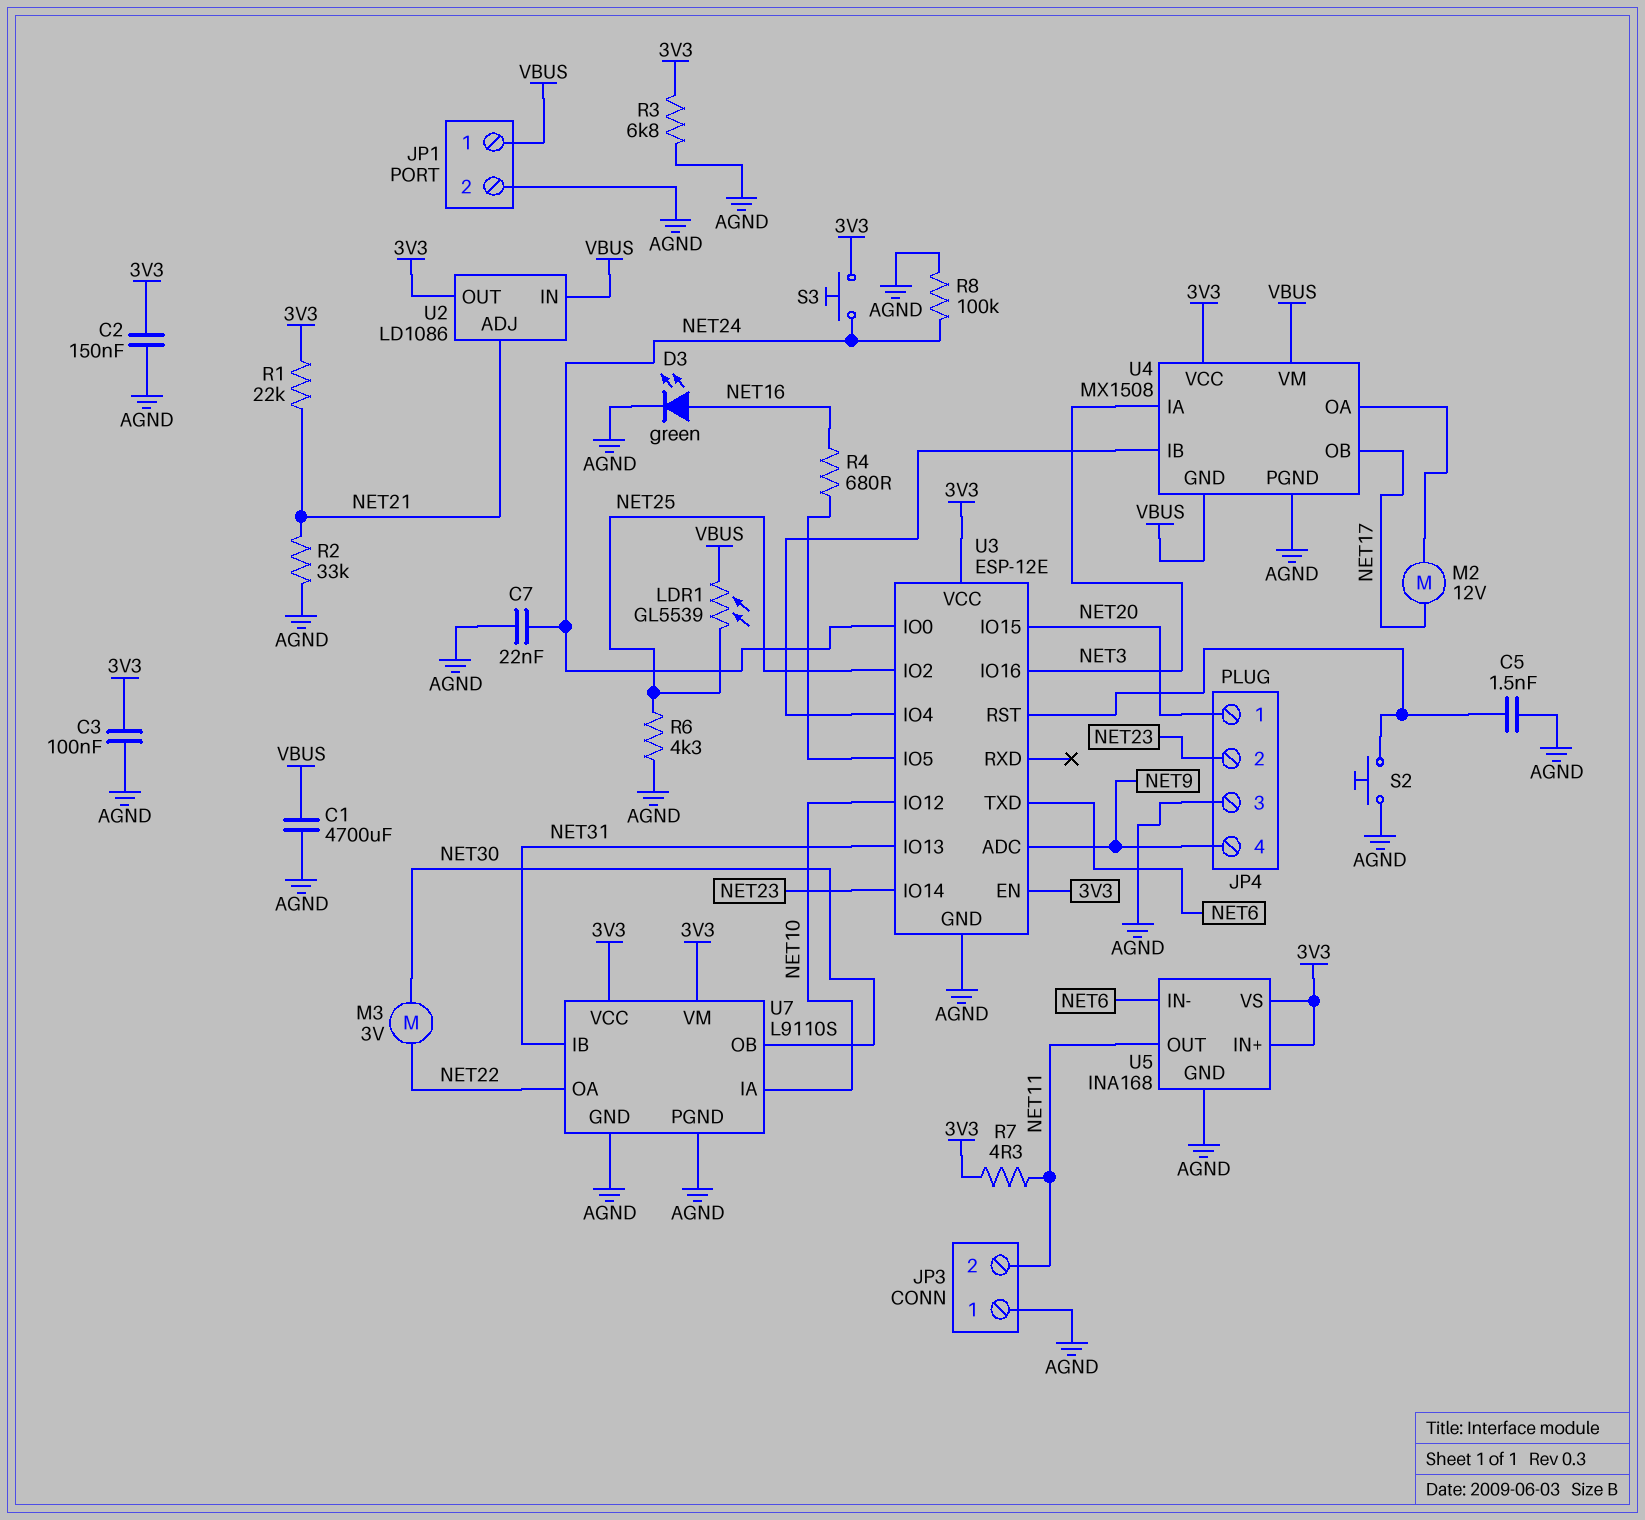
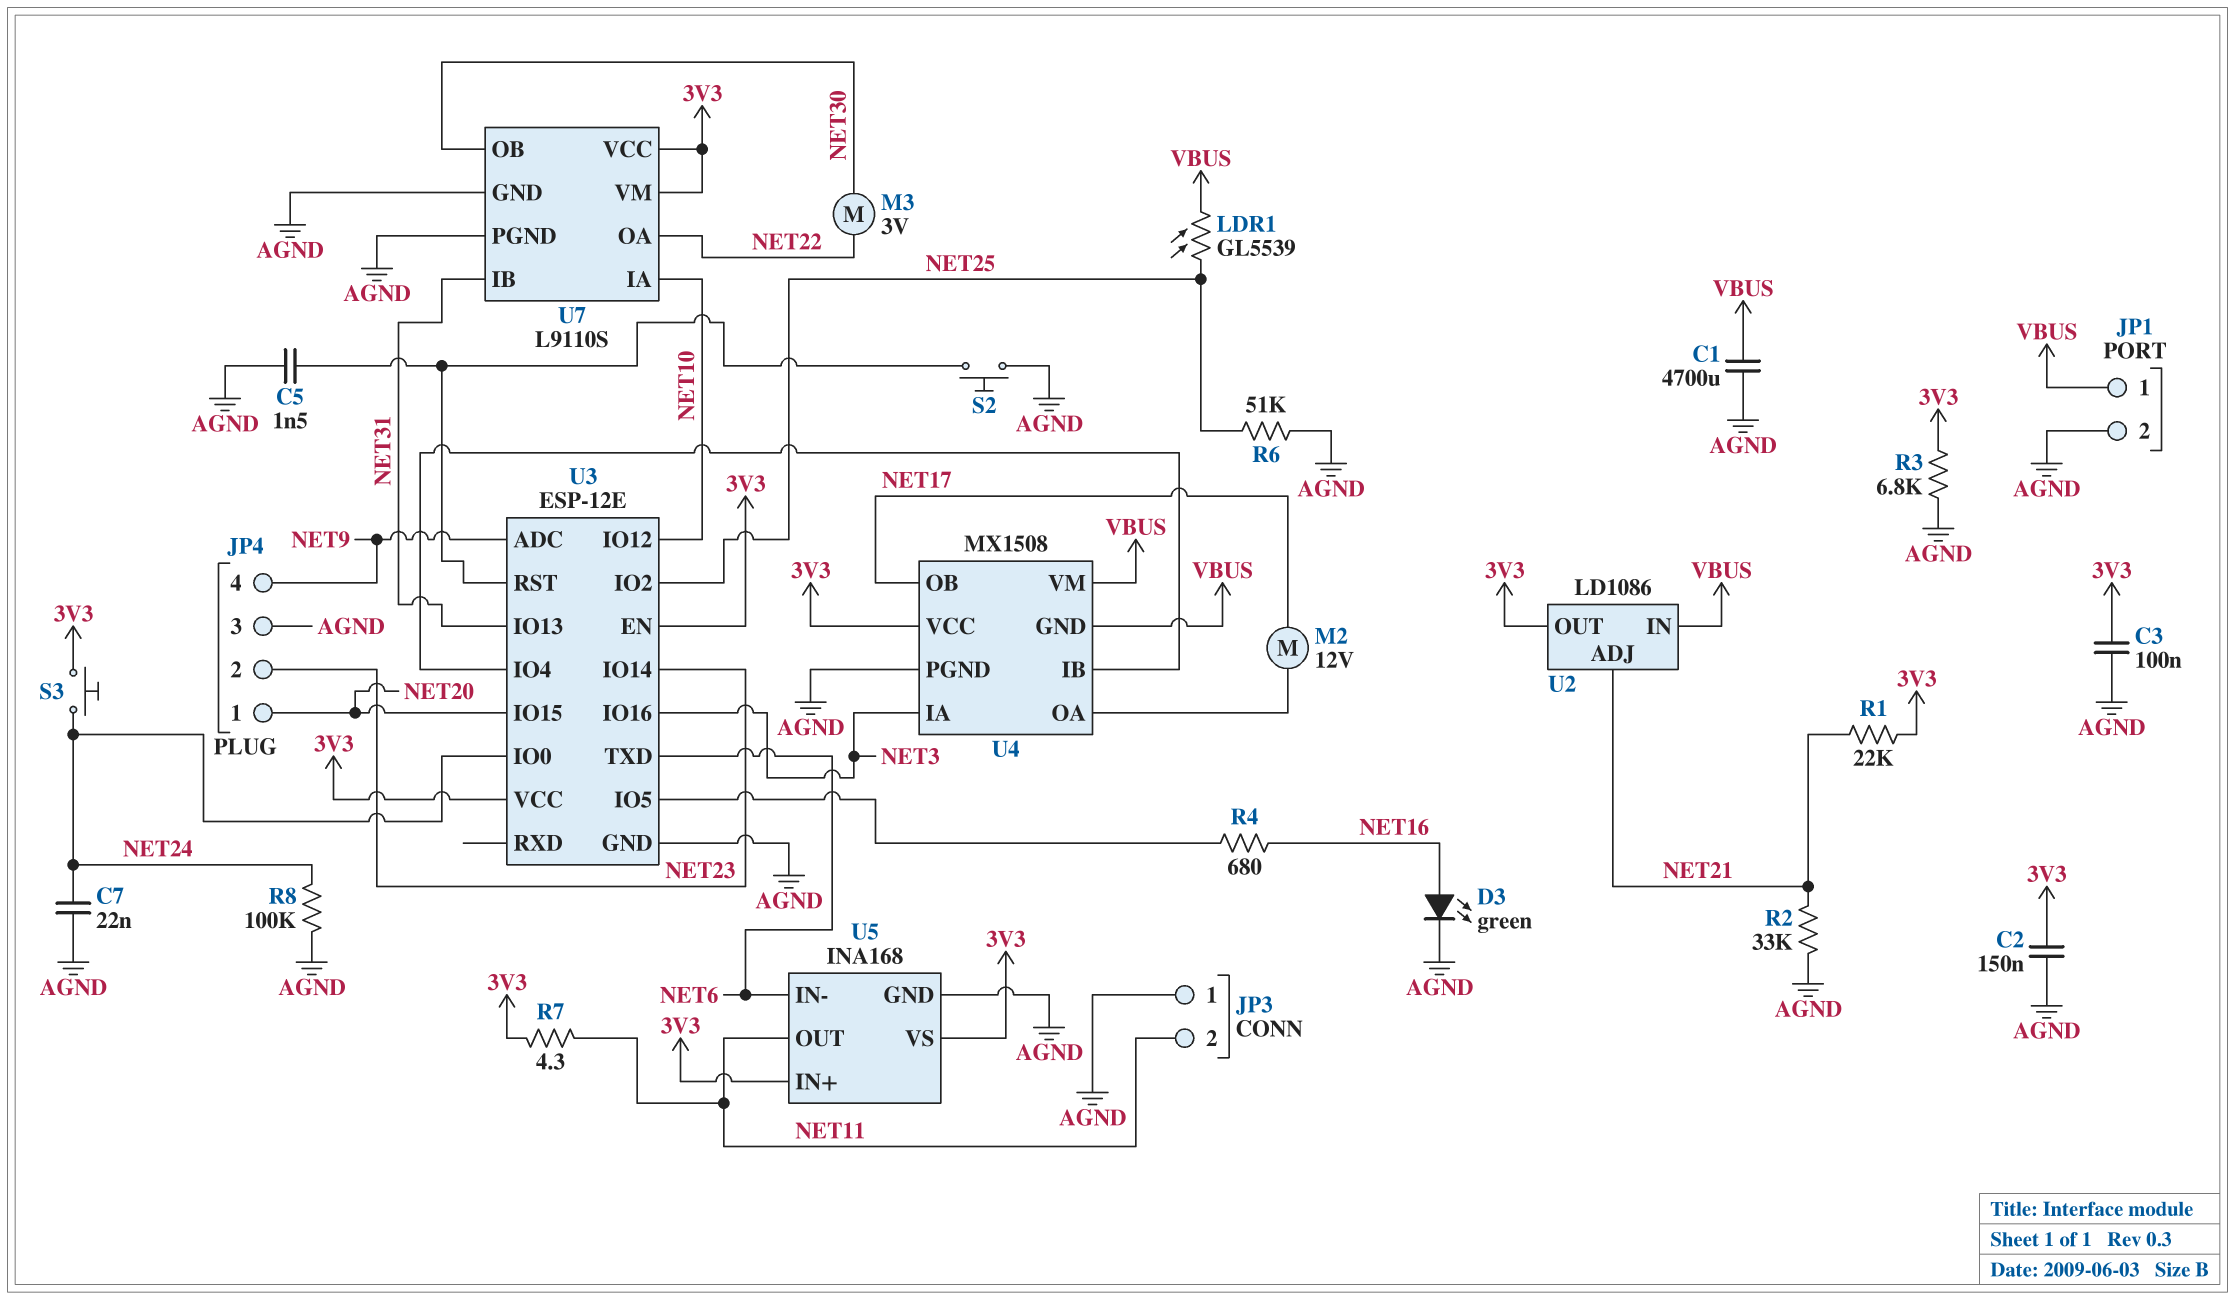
R6: 4.3k (AGND, NET25) -> 51k (AGND, NET25)

